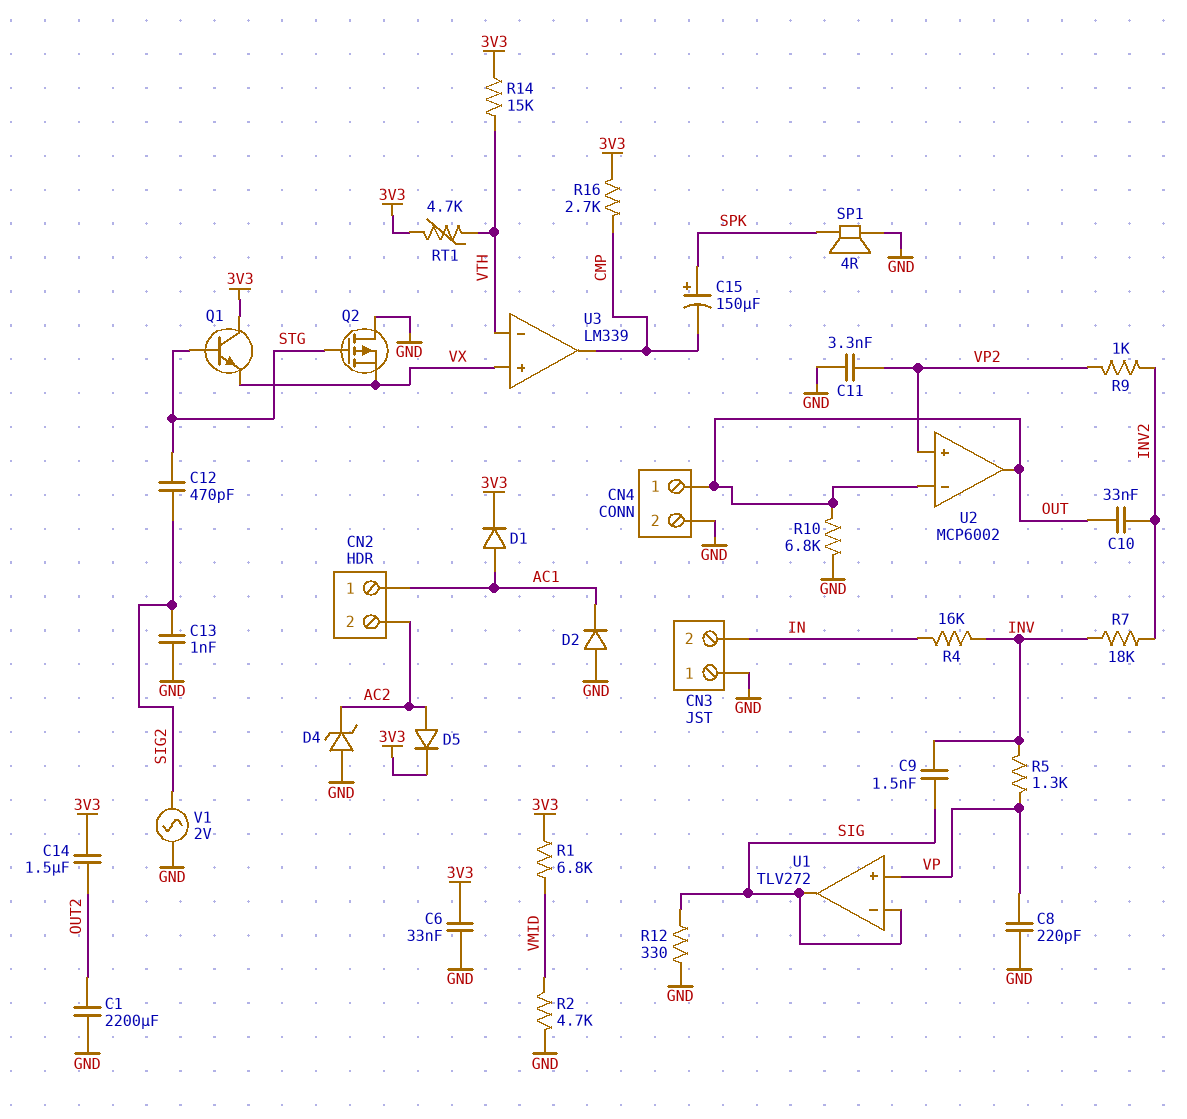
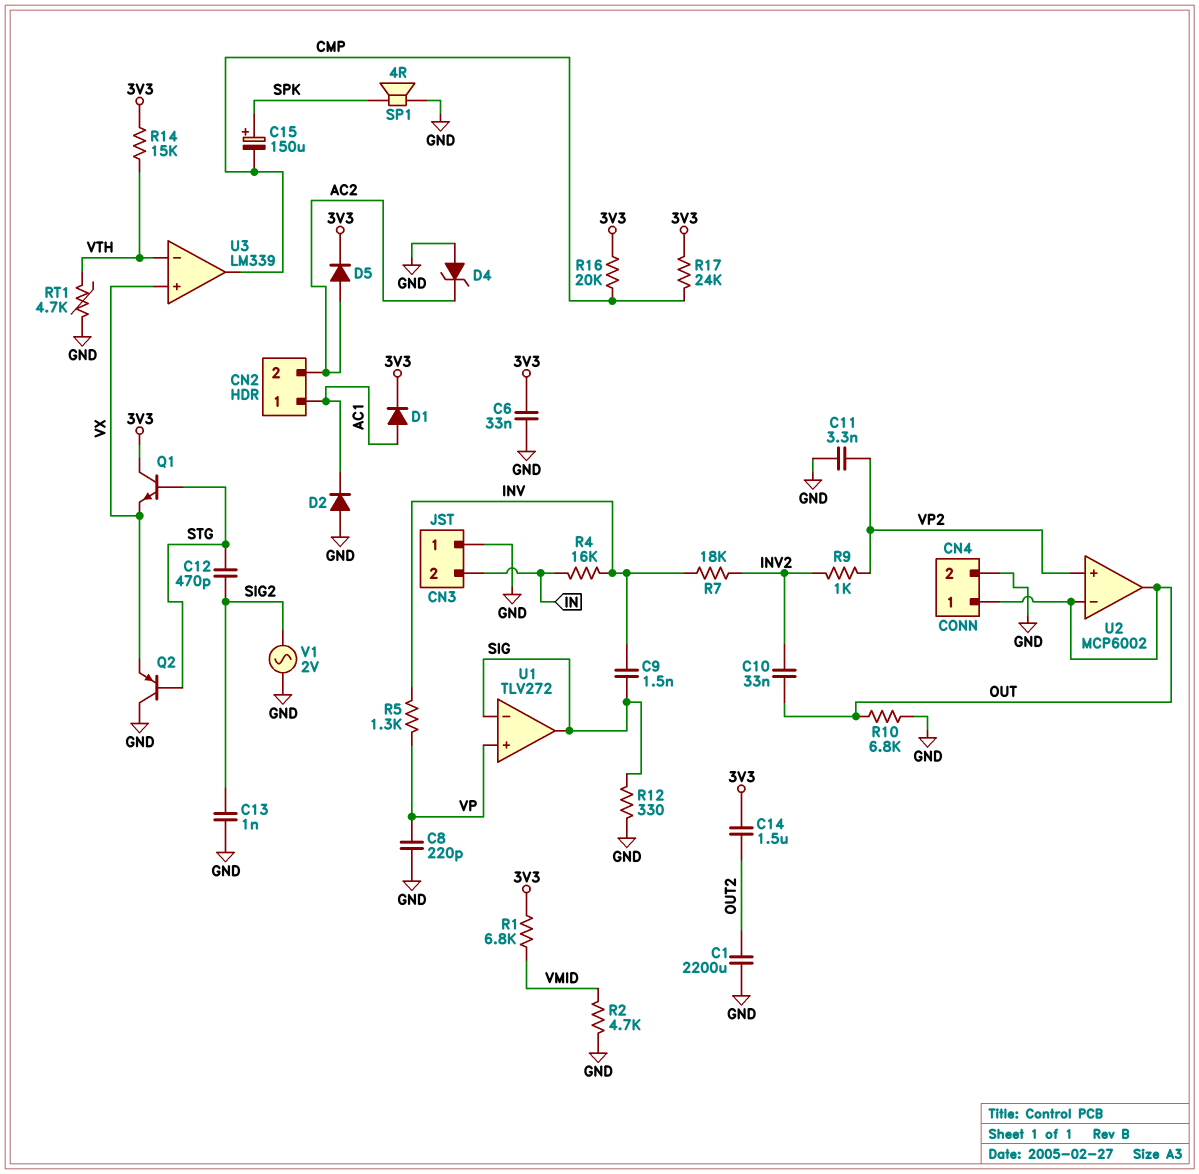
Q2: PMOS (G STG, D GND, S VX) -> PNP (B STG, C GND, E VX)
R16: 2.7k (3V3, CMP) -> 20k (3V3, CMP)
R17: none -> 24k (3V3, CMP)
RT1: 4.7k (3V3, VTH) -> 4.7k (GND, VTH)

